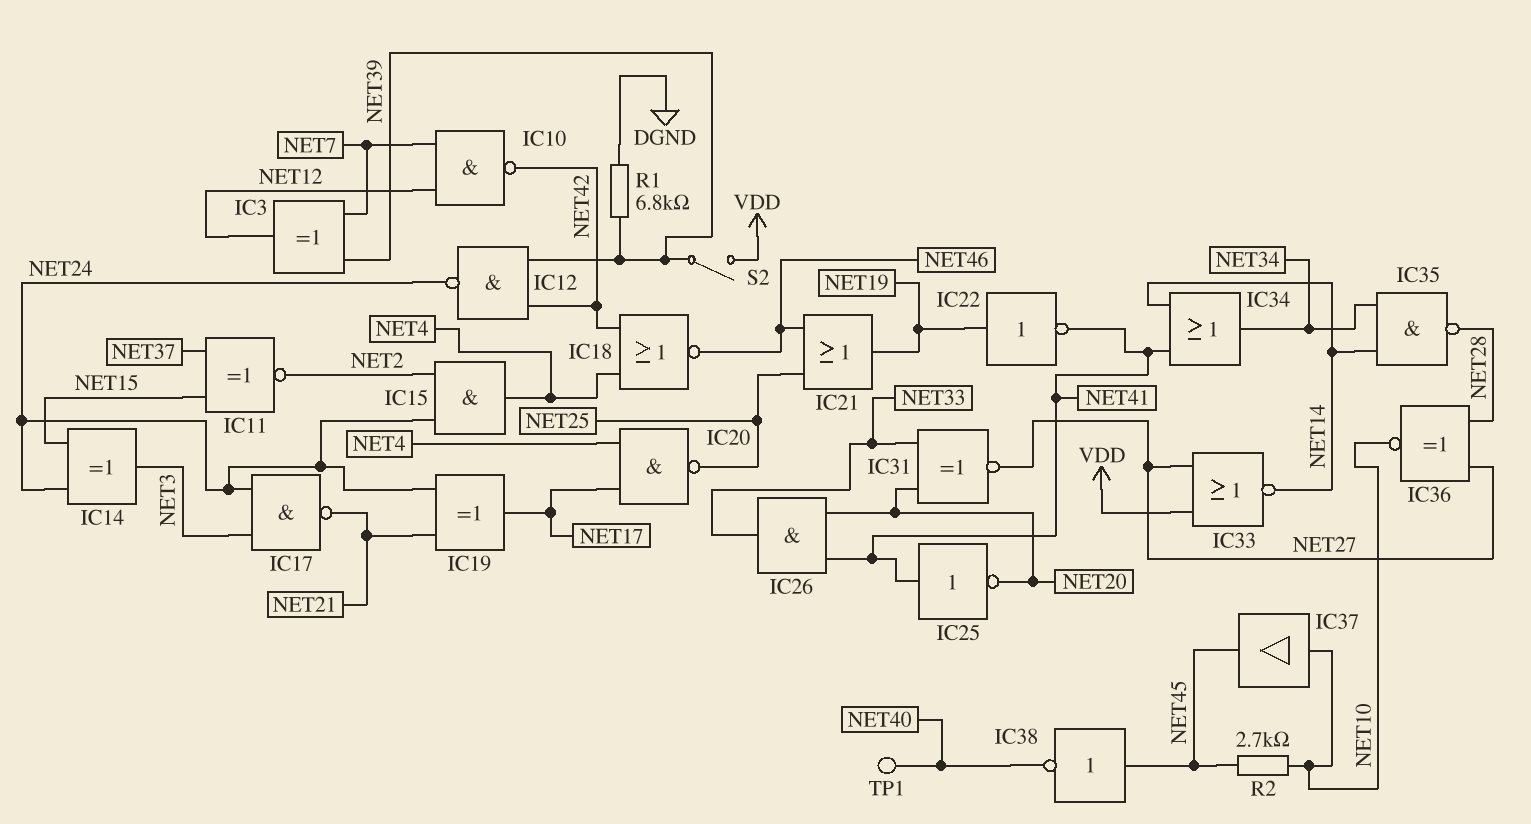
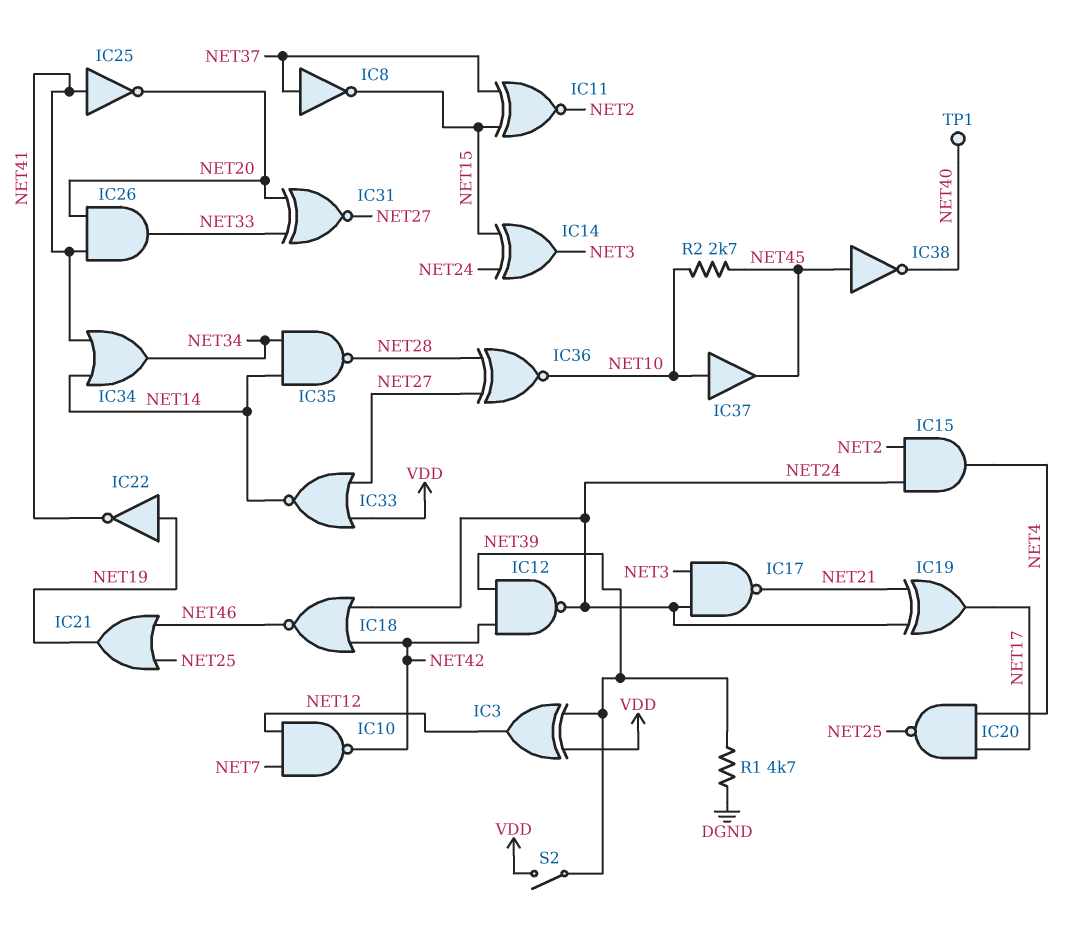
IC3: XOR (in NET7, in NET39, out NET12) -> XOR (in NET39, in VDD, out NET12)
IC8: none -> NOT (in NET37, out NET15)
IC18: NOR (in NET4, in NET42, out NET46) -> NOR (in NET24, in NET42, out NET46)
R1: 6.8k (DGND, NET39) -> 4.7k (DGND, NET39)

